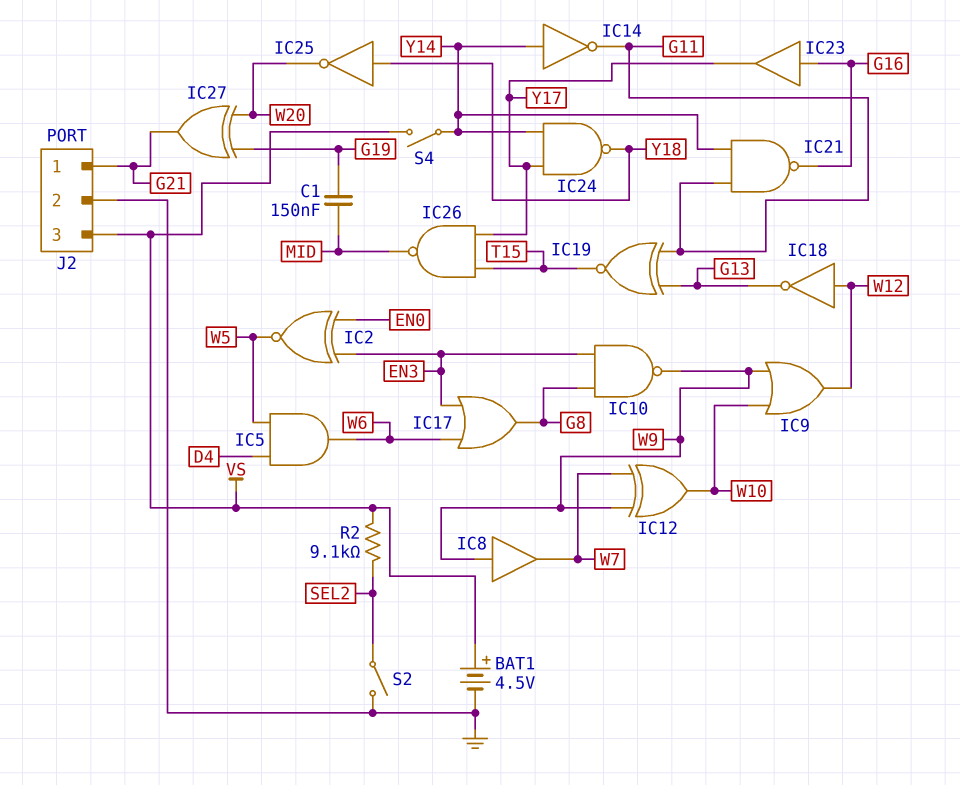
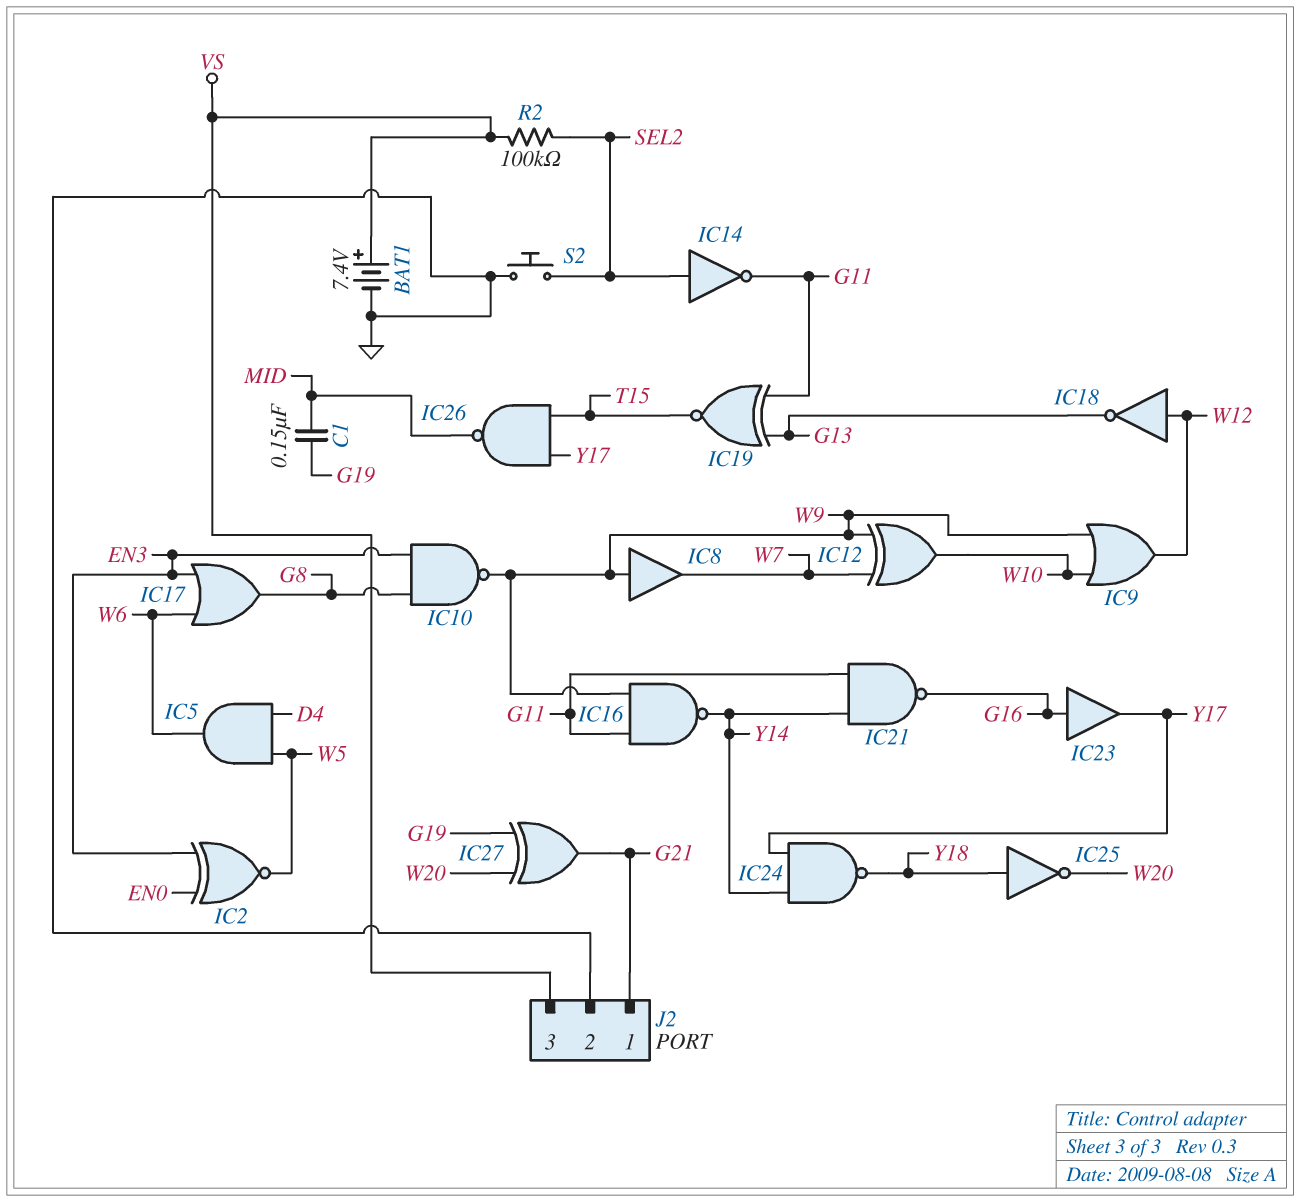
BAT1: 4.5V (plus VS, minus GND) -> 7.4V (plus VS, minus GND)
IC14: NOT (in Y14, out G11) -> NOT (in SEL2, out G11)
IC16: none -> NAND (in G11, in W9, out Y14)
R2: 9.1k (SEL2, VS) -> 100k (SEL2, VS)
S2: switch (GND, SEL2) -> button (GND, SEL2)
S4: switch (VS, Y14) -> none

